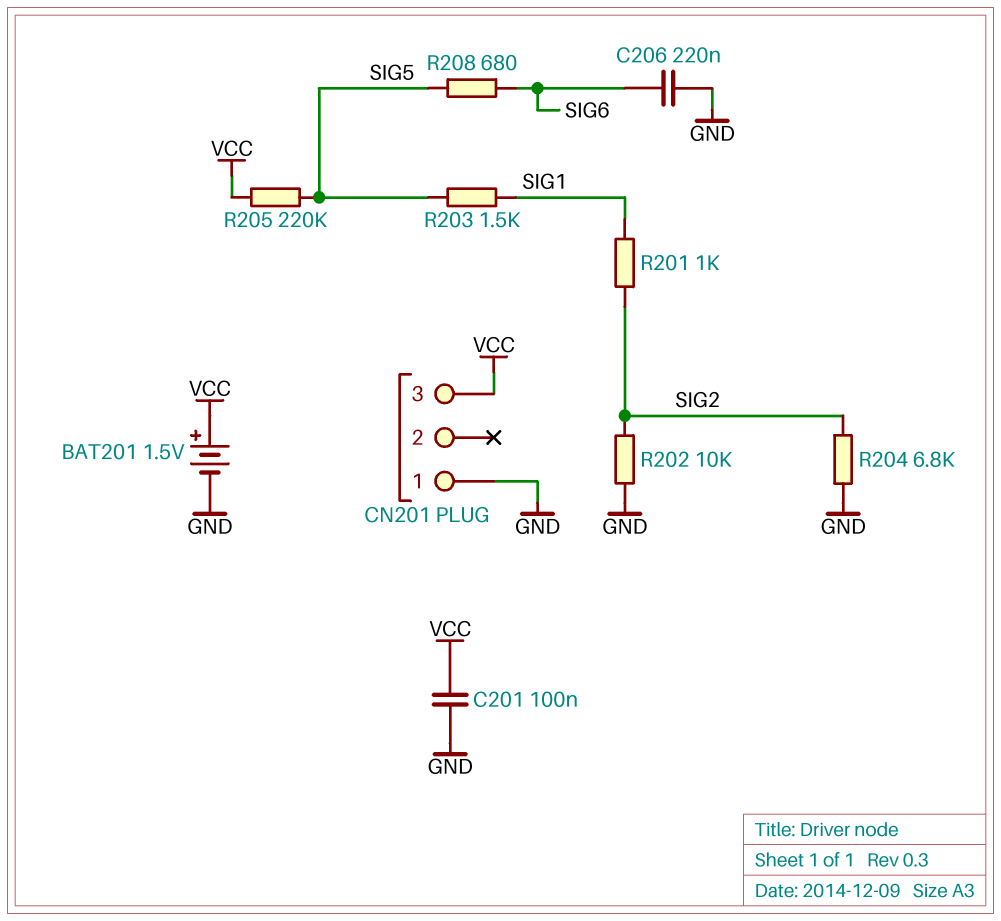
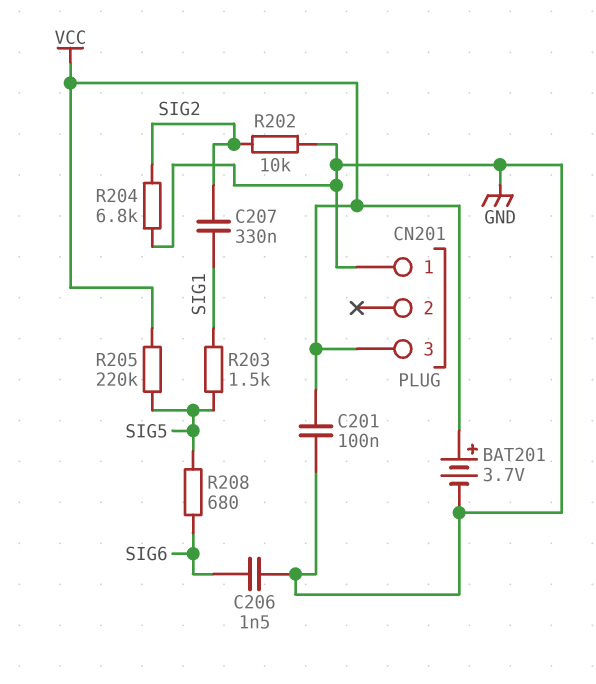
BAT201: 1.5V (plus VCC, minus GND) -> 3.7V (plus VCC, minus GND)
C206: 220nF (GND, SIG6) -> 1.5nF (GND, SIG6)
C207: none -> 330nF (SIG1, SIG2)
R201: 1k (SIG1, SIG2) -> none

